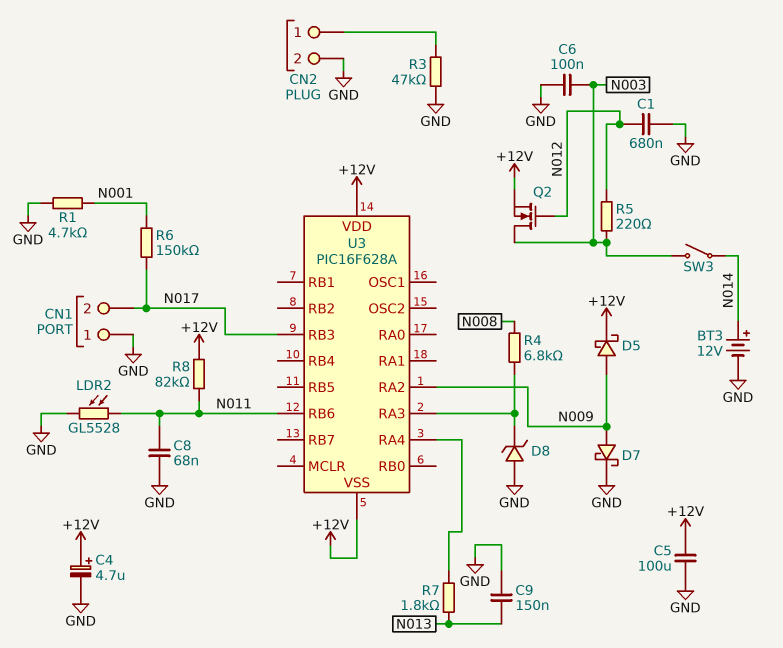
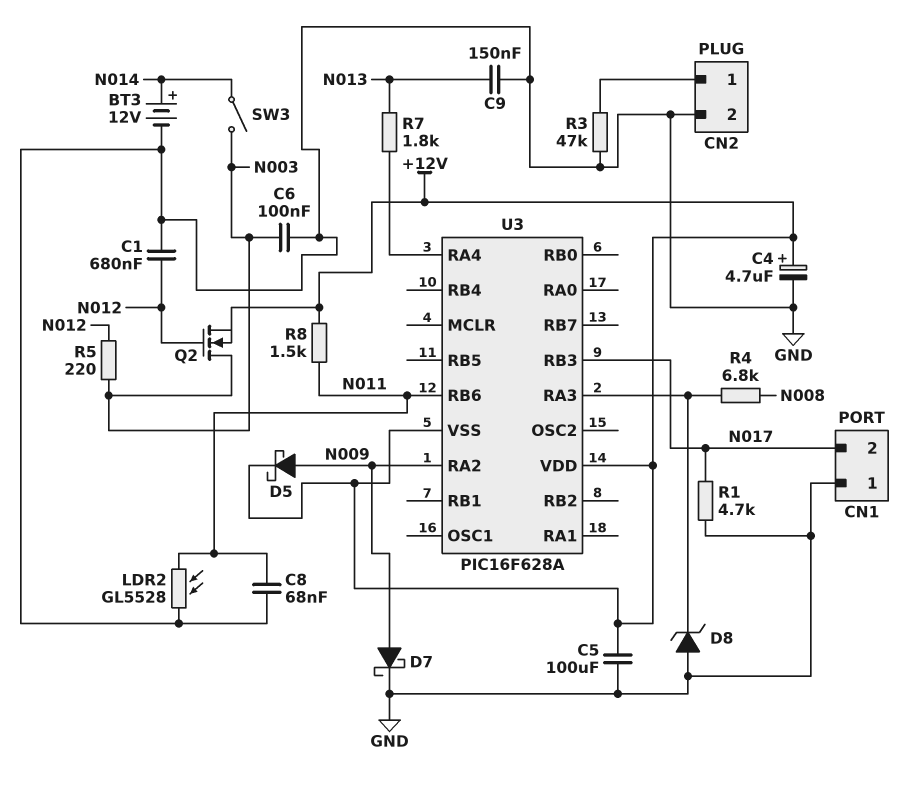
R1: 4.7k (GND, N001) -> 4.7k (GND, N017)
R6: 150k (N001, N017) -> none
R8: 82k (+12V, N011) -> 1.5k (+12V, N011)

